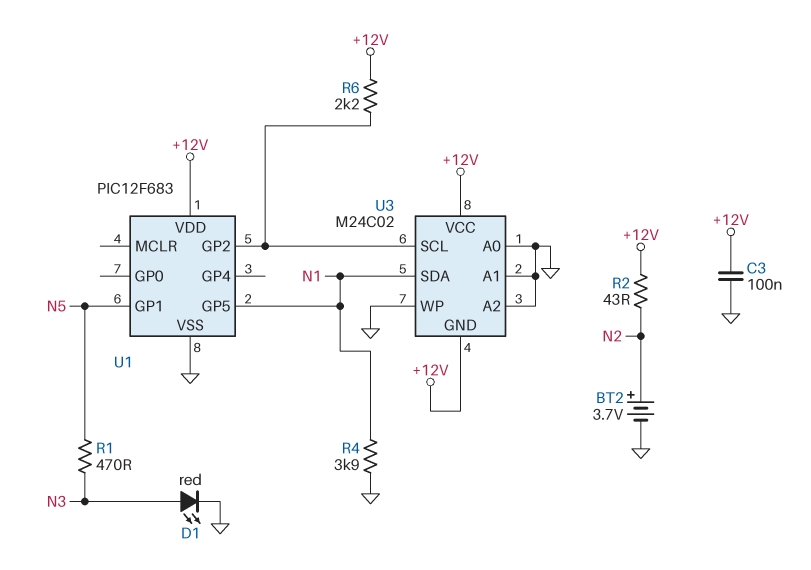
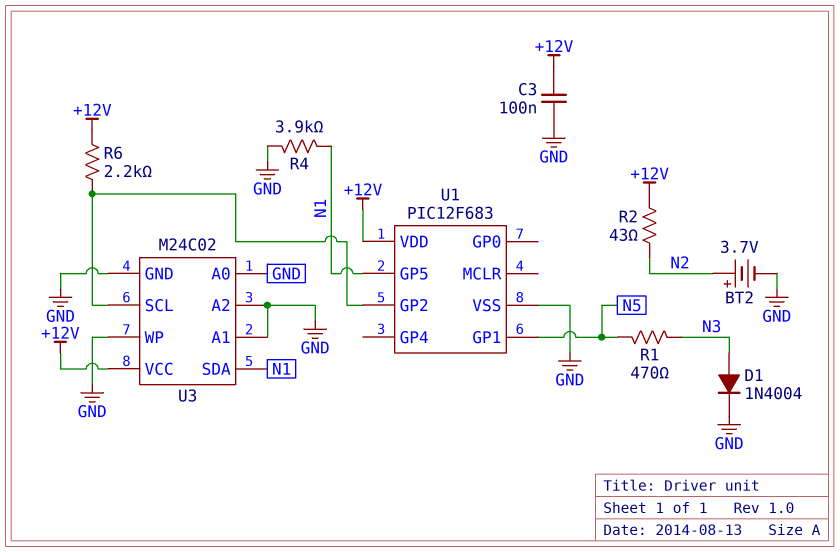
D1: LED red (A N3, K GND) -> diode 1N4004 (A N3, K GND)
U3 pin GND: +12V -> GND

